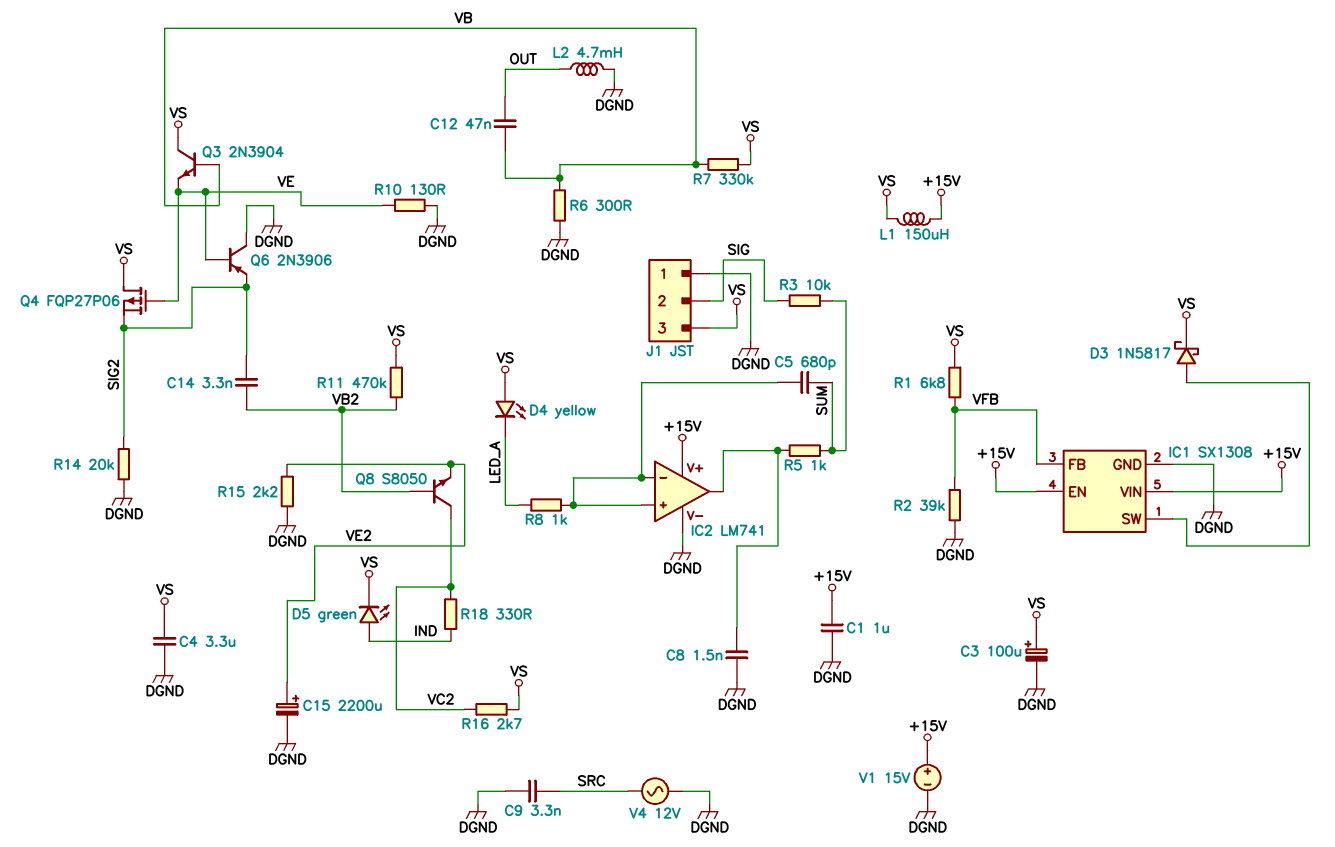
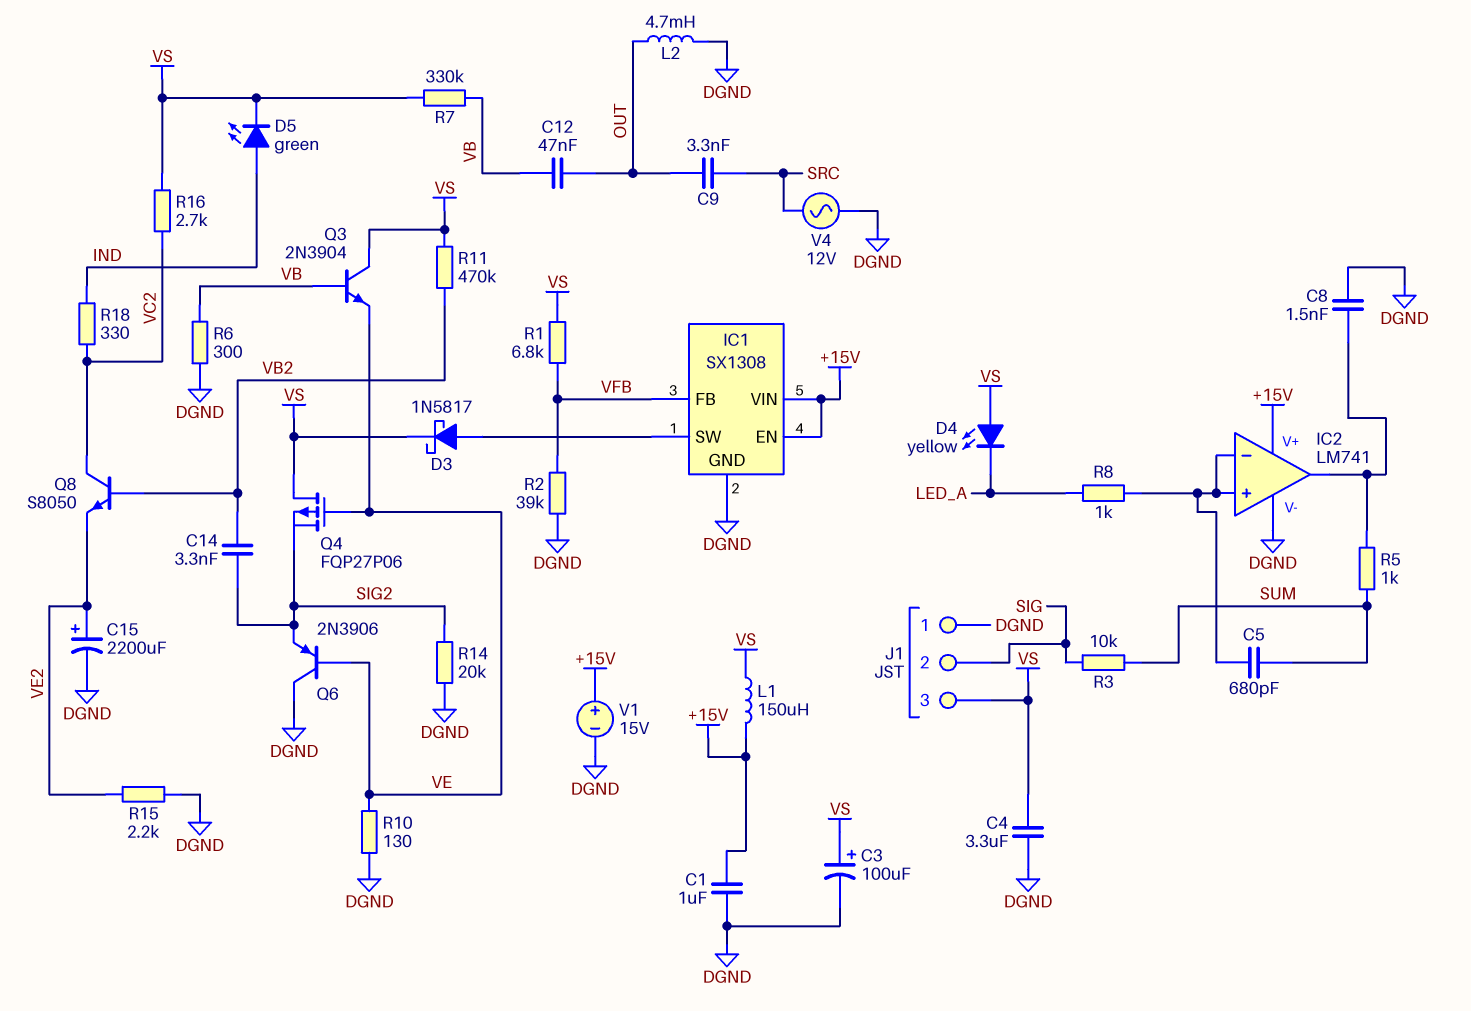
C9: 3.3nF (DGND, SRC) -> 3.3nF (OUT, SRC)

